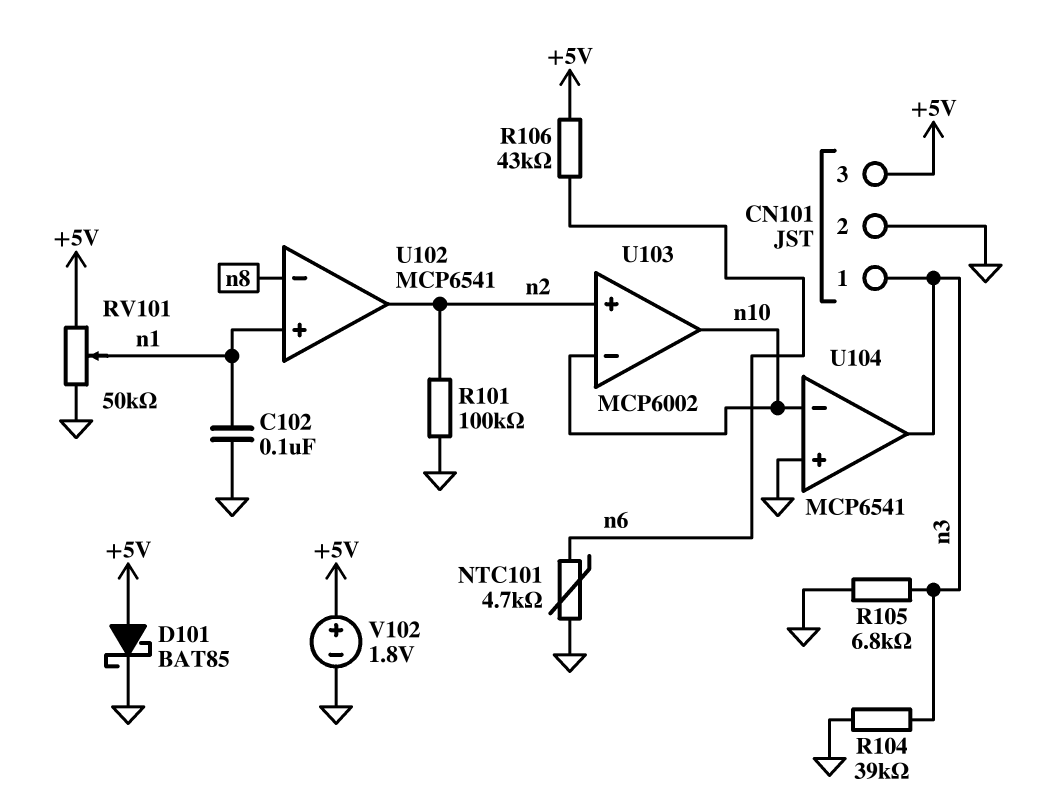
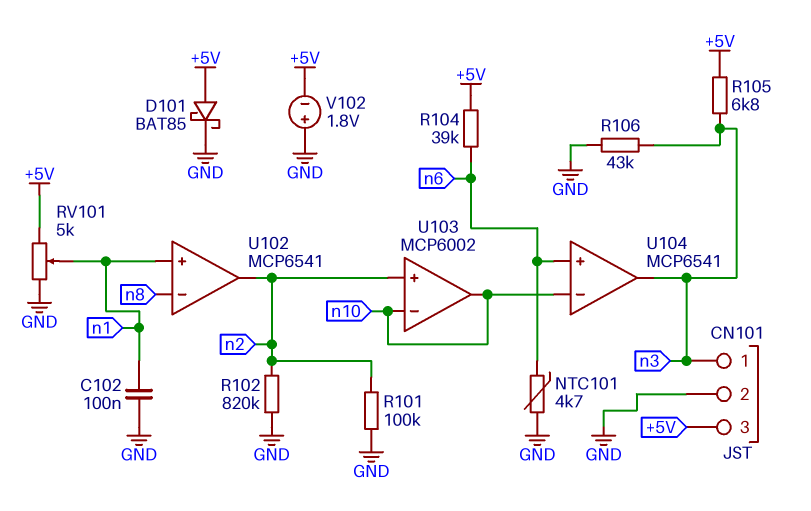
R102: none -> 820k (GND, n2)
R104: 39k (GND, n3) -> 39k (+5V, n6)
R105: 6.8k (GND, n3) -> 6.8k (+5V, n3)
R106: 43k (+5V, n6) -> 43k (GND, n3)
RV101: 50k (+5V, GND, wiper n1) -> 5k (+5V, GND, wiper n1)
U104 pin in+: GND -> n6
V102: 1.8V (plus +5V, minus GND) -> 1.8V (plus GND, minus +5V)

